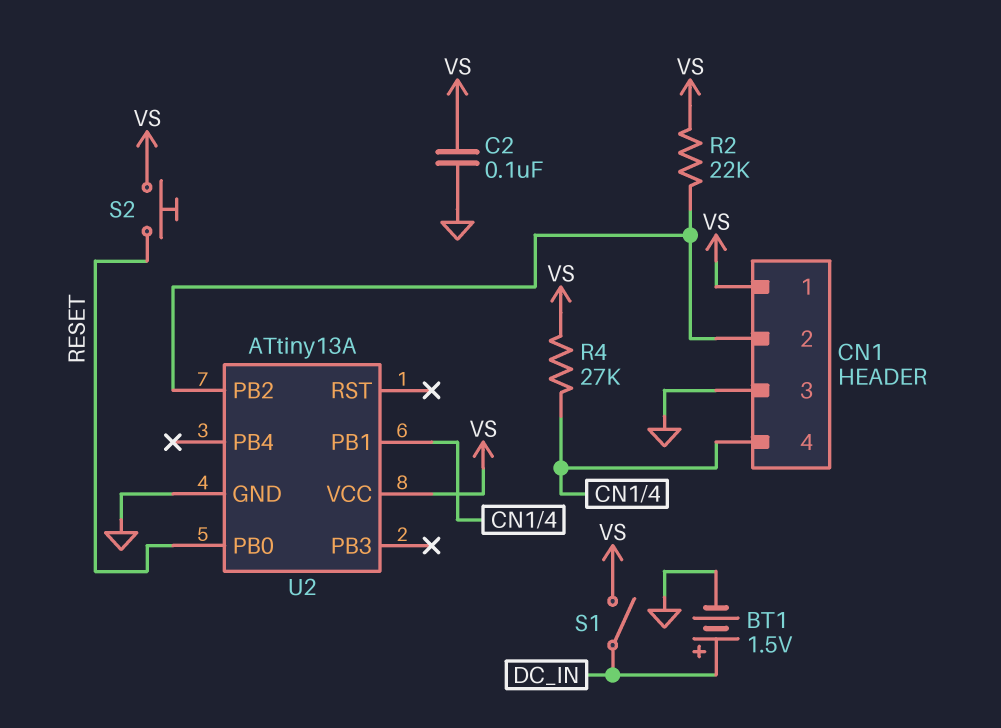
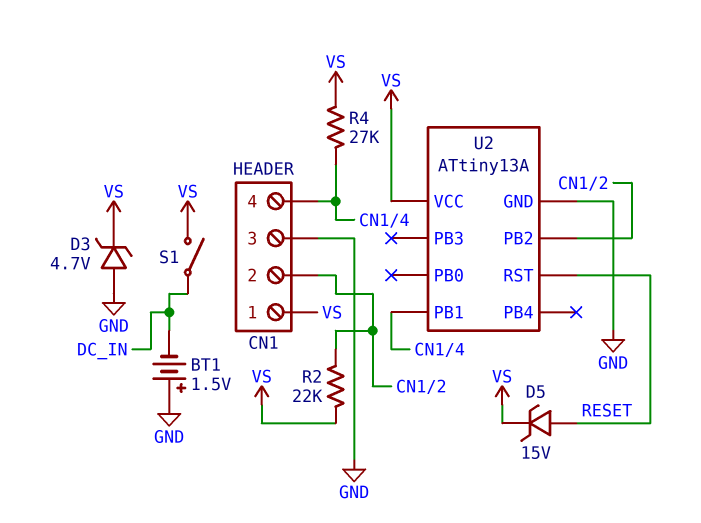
BT1: 1.5V (plus DC_IN, minus GND) -> 1.5V (plus GND, minus DC_IN)
C2: 100nF (GND, VS) -> none
D3: none -> zener 4.7V (A GND, K VS)
D5: none -> zener 15V (A RESET, K VS)
S2: button (RESET, VS) -> none
U2 pin PB0: RESET -> none
U2 pin RST: none -> RESET

